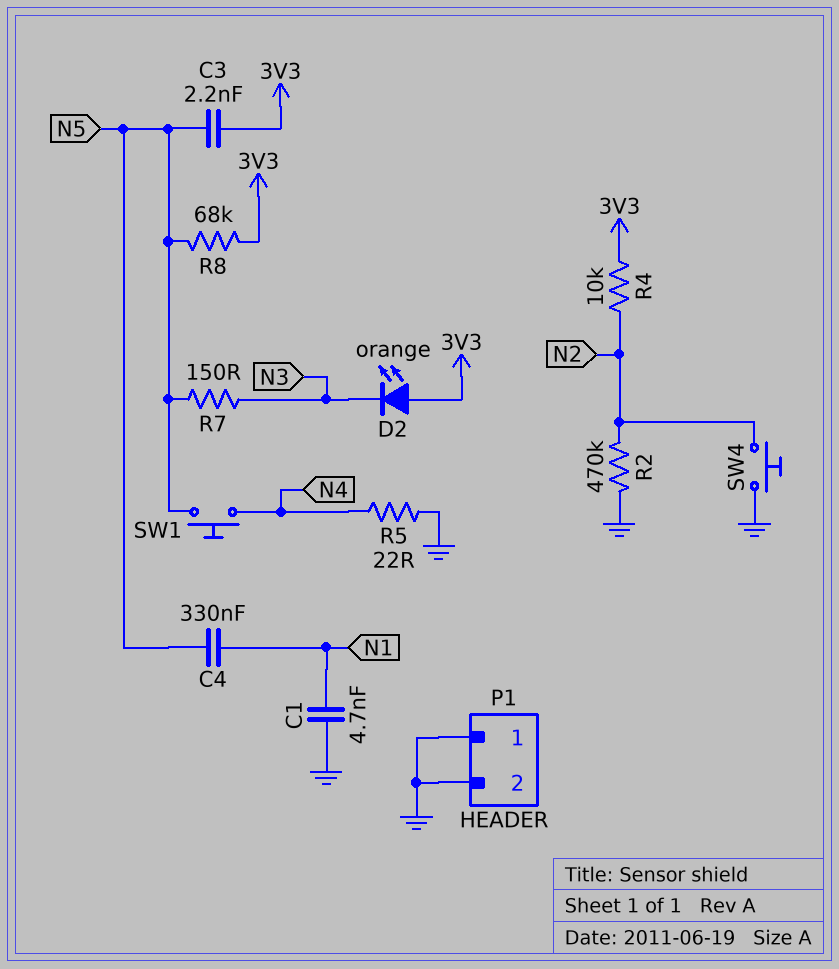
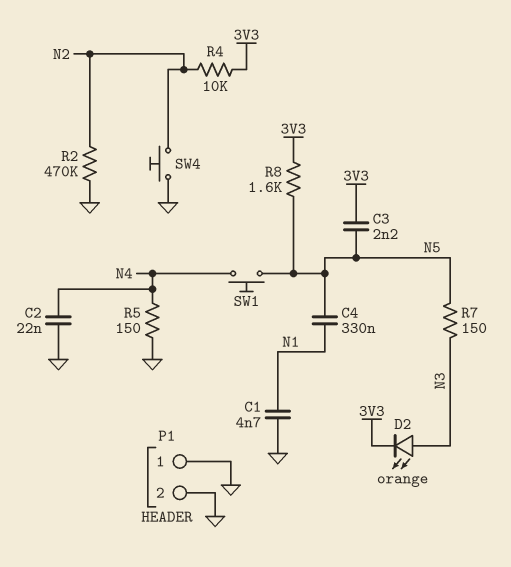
C2: none -> 22nF (GND, N4)
D2: LED orange (A 3V3, K N3) -> LED orange (A N3, K 3V3)
R5: 22 (GND, N4) -> 150 (GND, N4)
R8: 68k (3V3, N5) -> 1.6k (3V3, N5)

